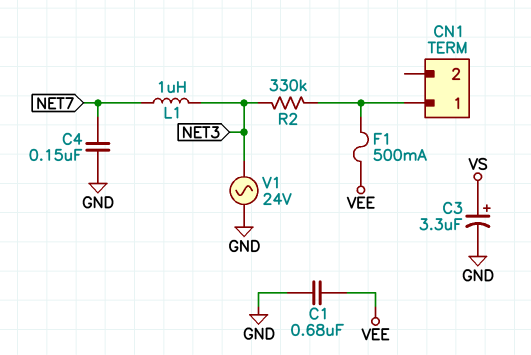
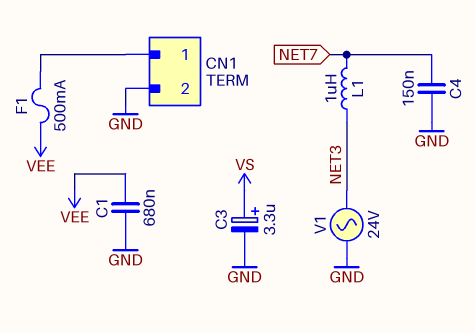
CN1 pin 2: none -> GND
R2: 330k (CN1/1, NET3) -> none

